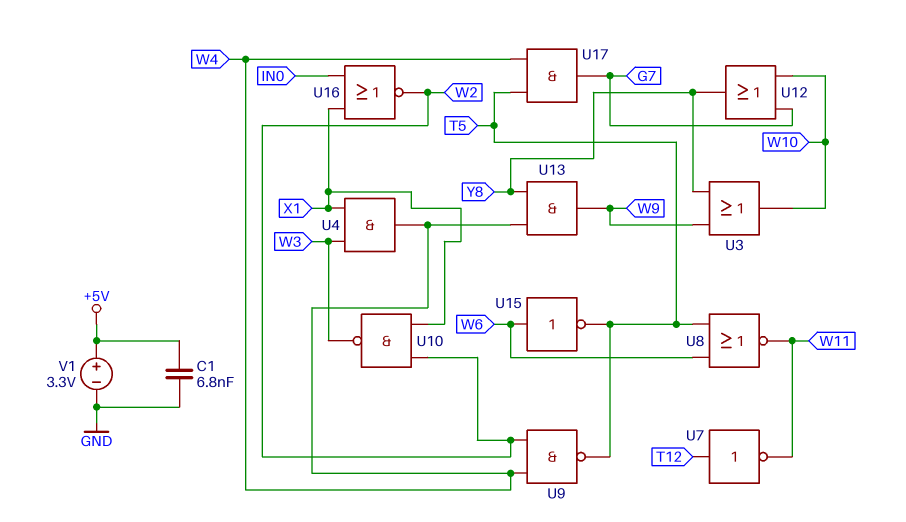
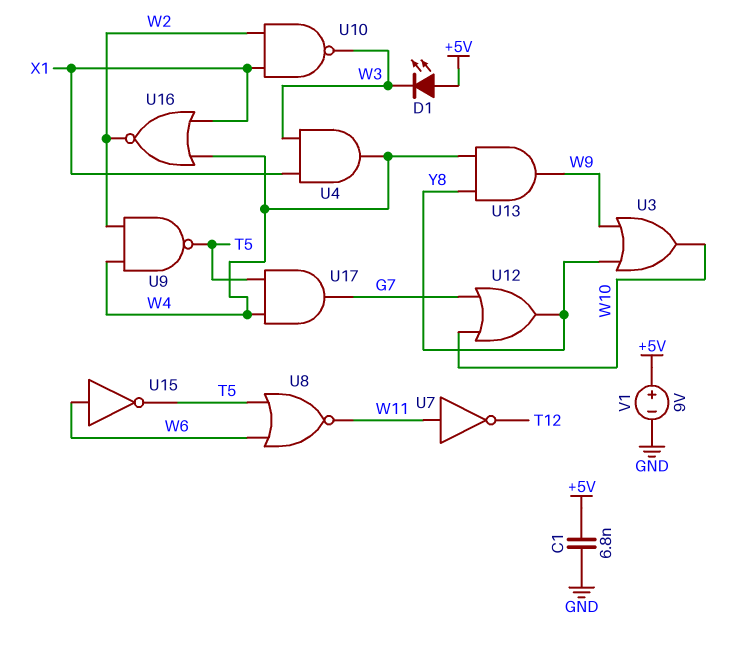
D1: none -> LED (A +5V, K W3)
U7: NOT (in T12, out W11) -> NOT (in W11, out T12)
U16: NOR (in IN0, in X1, out W2) -> NOR (in W4, in X1, out W2)
V1: 3.3V (plus +5V, minus GND) -> 9V (plus +5V, minus GND)

